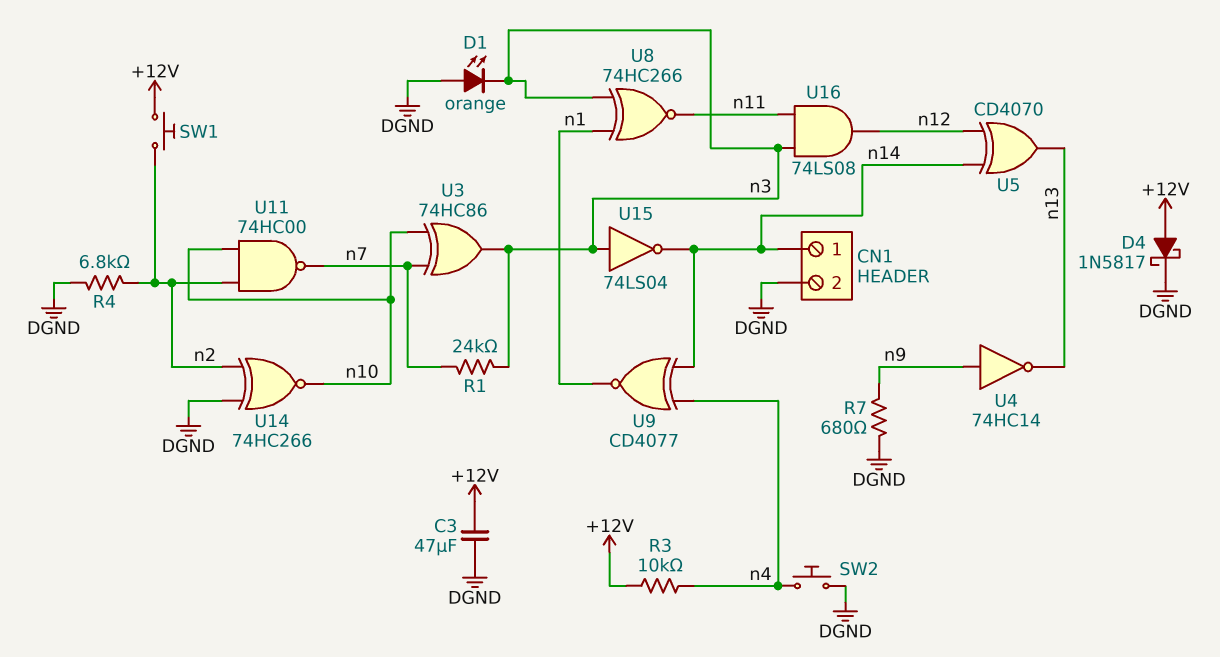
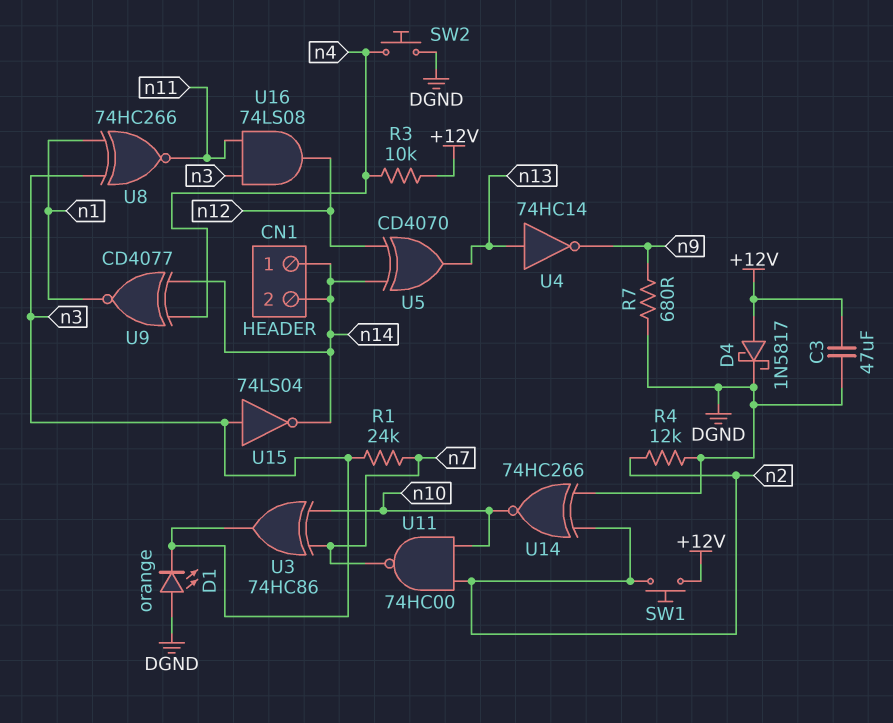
CN1 pin 2: DGND -> n14
R4: 6.8k (DGND, n2) -> 12k (DGND, n2)
U4: NOT 74HC14 (in n9, out n13) -> NOT 74HC14 (in n13, out n9)

